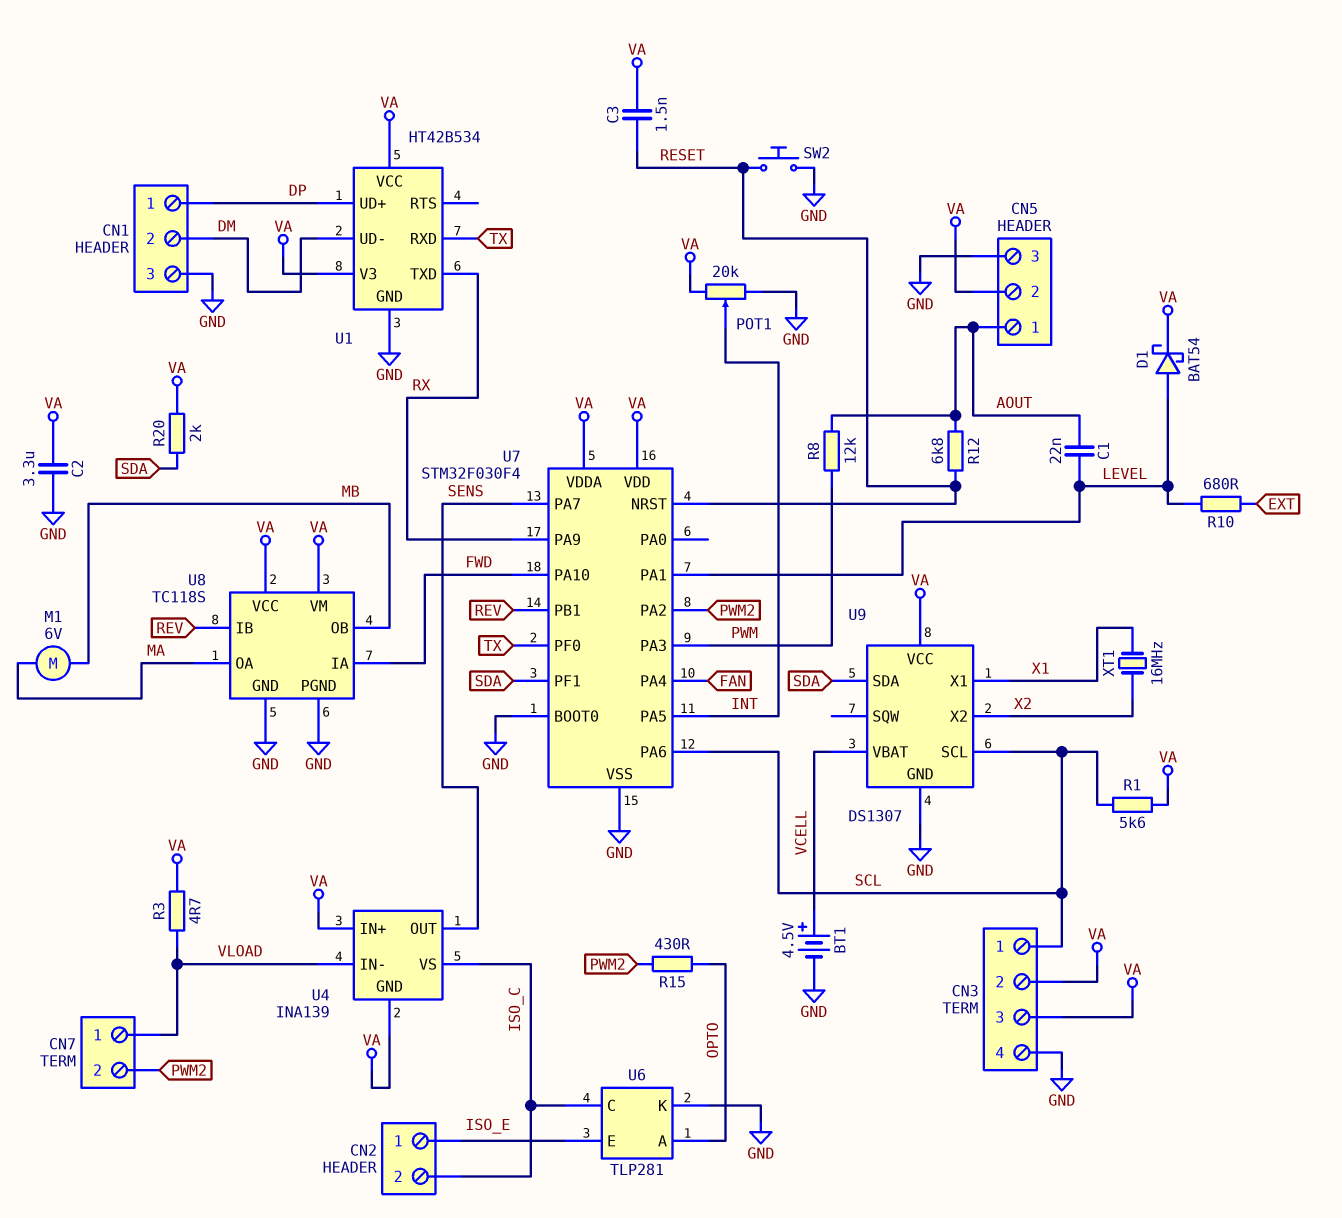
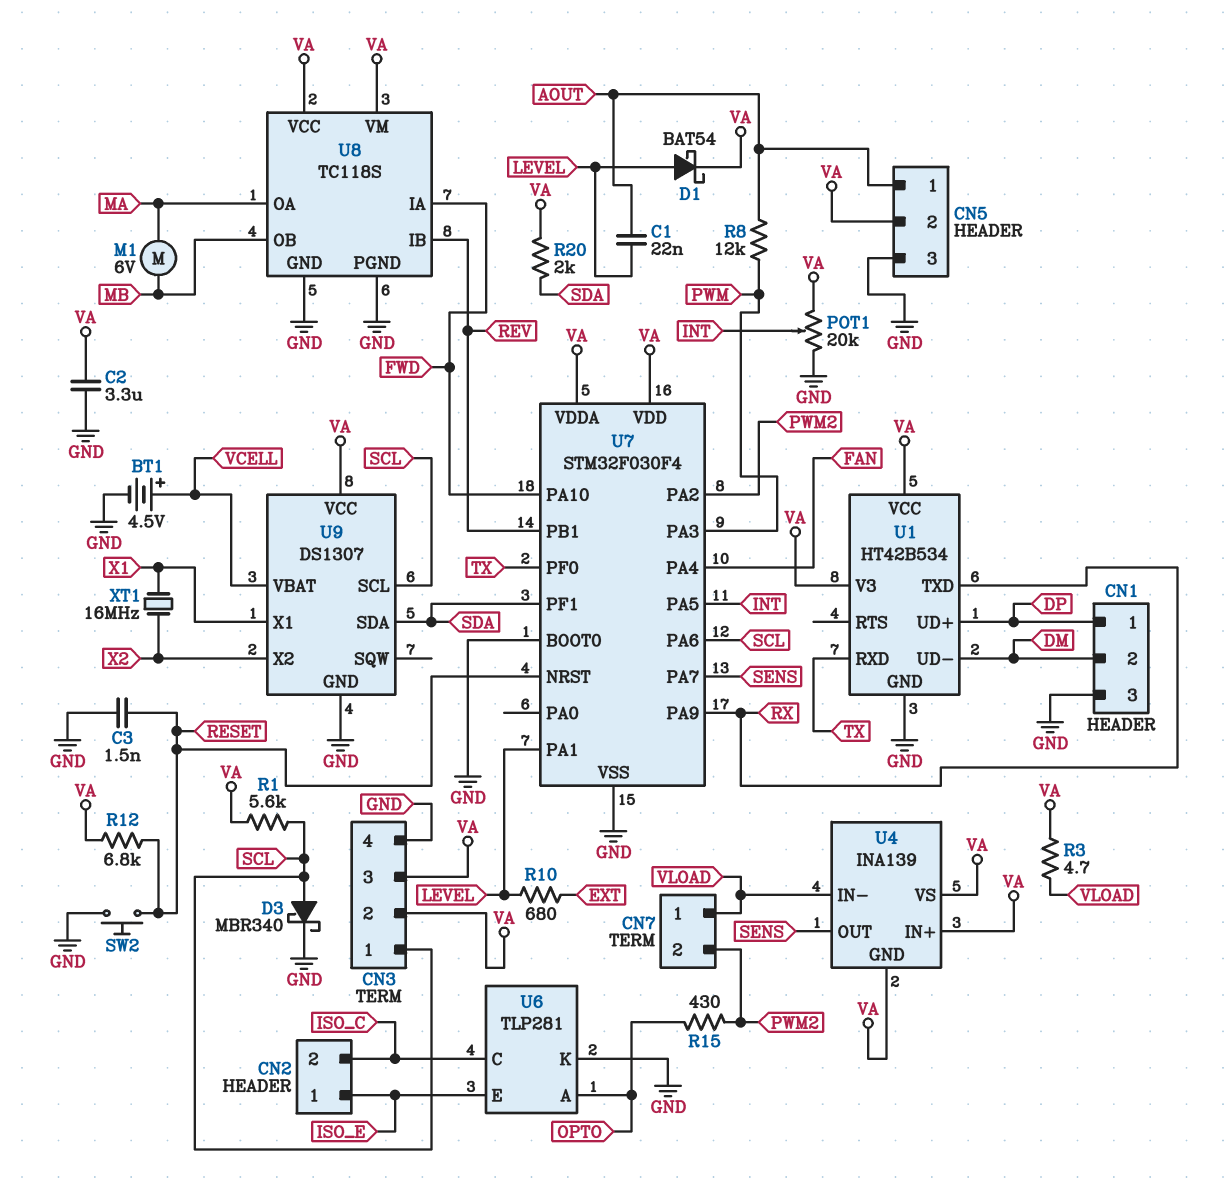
C3: 1.5nF (RESET, VA) -> 1.5nF (GND, RESET)
D3: none -> schottky MBR340 (A SCL, K GND)
R12: 6.8k (AOUT, RESET) -> 6.8k (RESET, VA)
U4 pin VS: ISO_C -> VA

